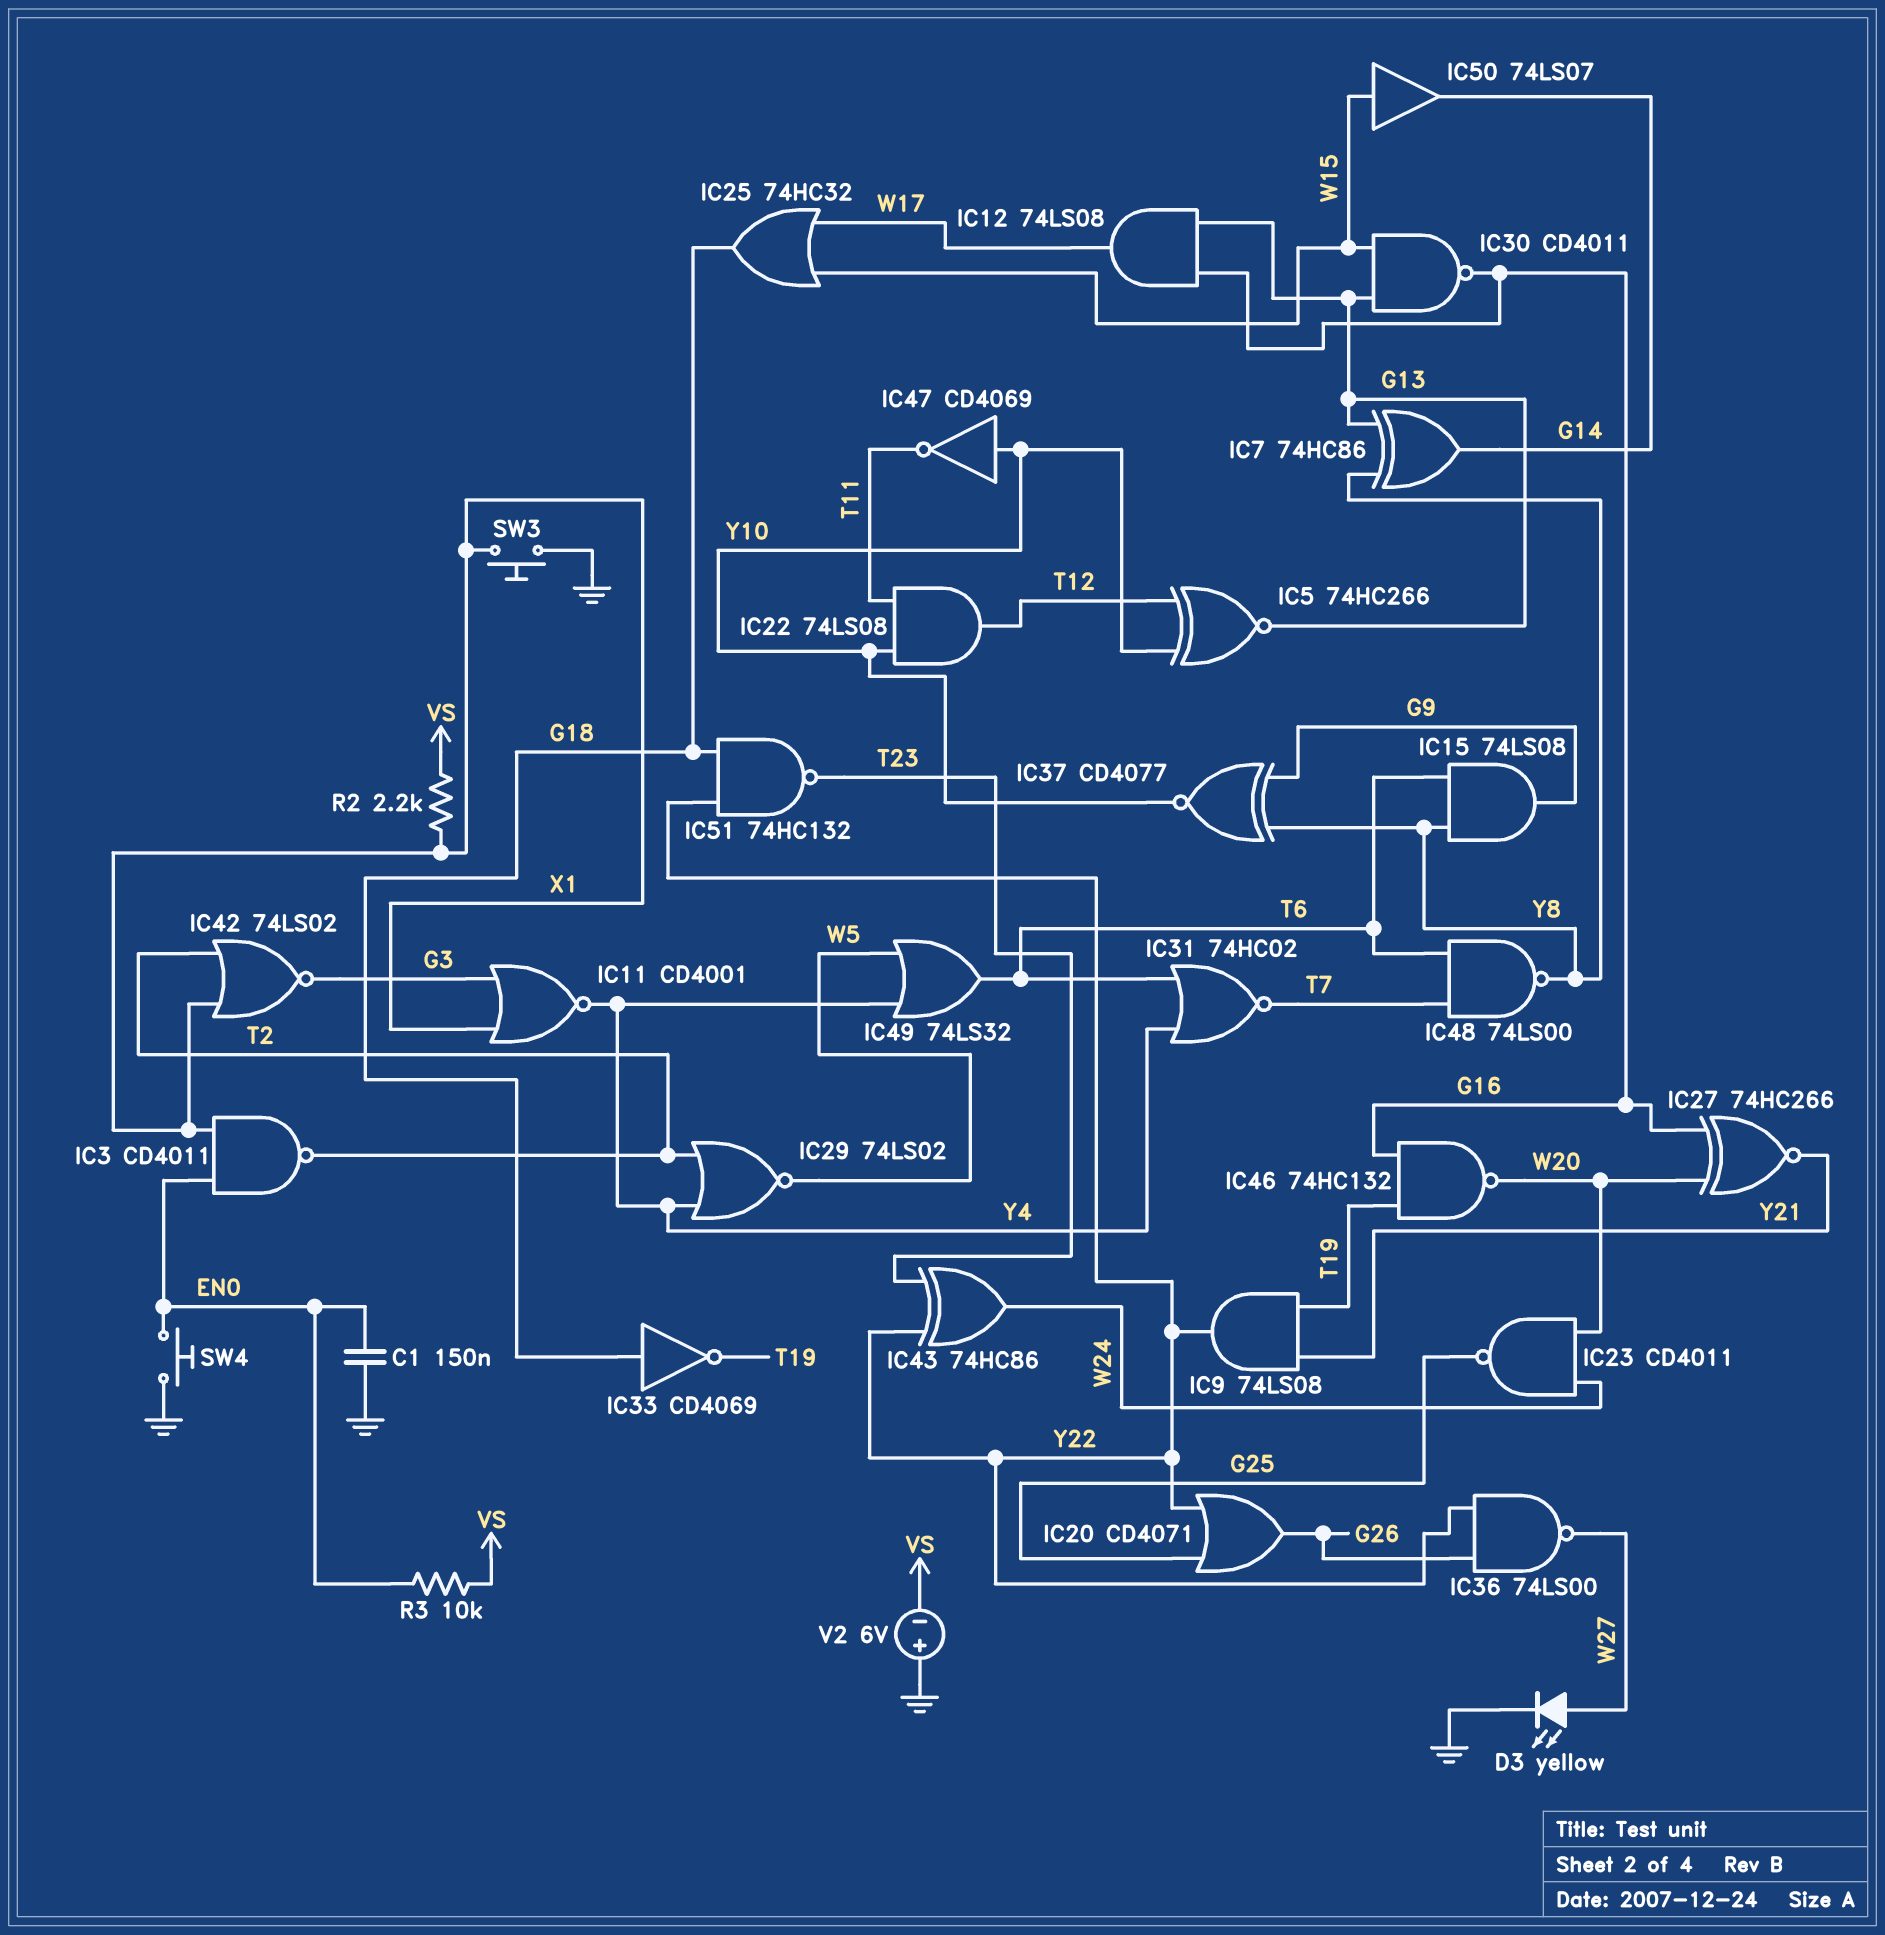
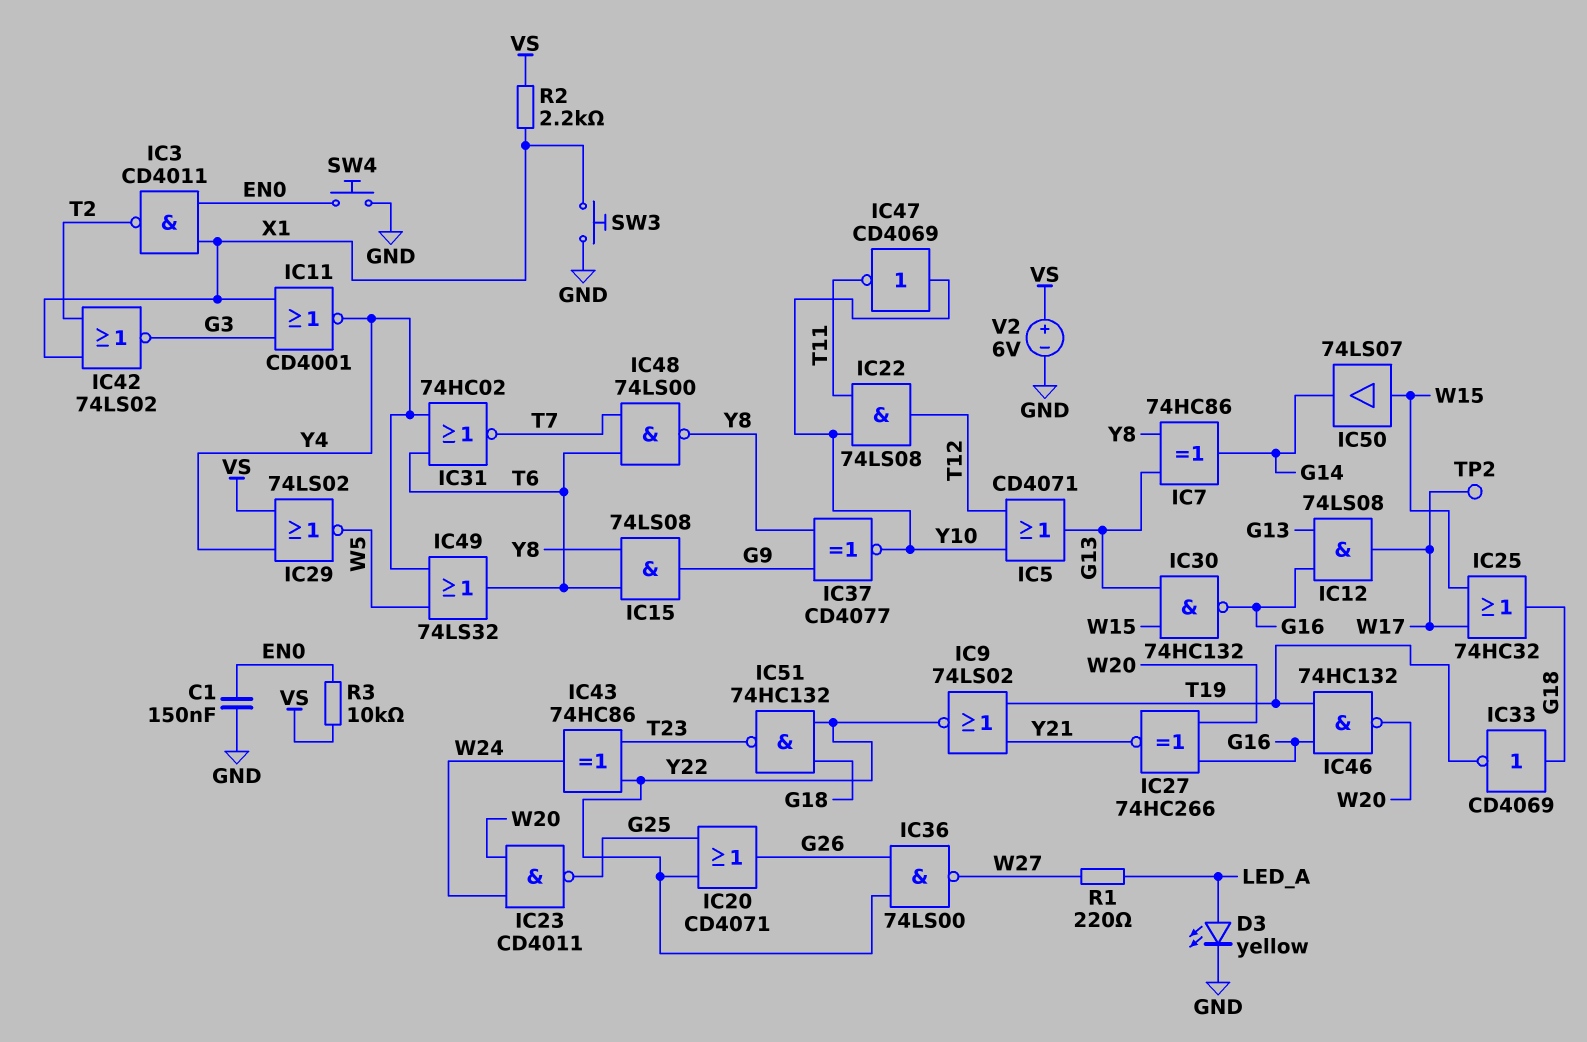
D3: LED yellow (A W27, K GND) -> LED yellow (A LED_A, K GND)
IC5: XNOR 74HC266 (in T12, in Y10, out G13) -> OR CD4071 (in T12, in Y10, out G13)
IC9: AND 74LS08 (in T19, in Y21, out Y22) -> NOR 74LS02 (in T19, in Y21, out Y22)
IC29: NOR 74LS02 (in T2, in Y4, out W5) -> NOR 74LS02 (in VS, in Y4, out W5)
IC30: NAND CD4011 (in G13, in W15, out G16) -> NAND 74HC132 (in G13, in W15, out G16)
R1: none -> 220 (LED_A, W27)
TP2: none -> test point (W17)
V2: 6V (plus GND, minus VS) -> 6V (plus VS, minus GND)

